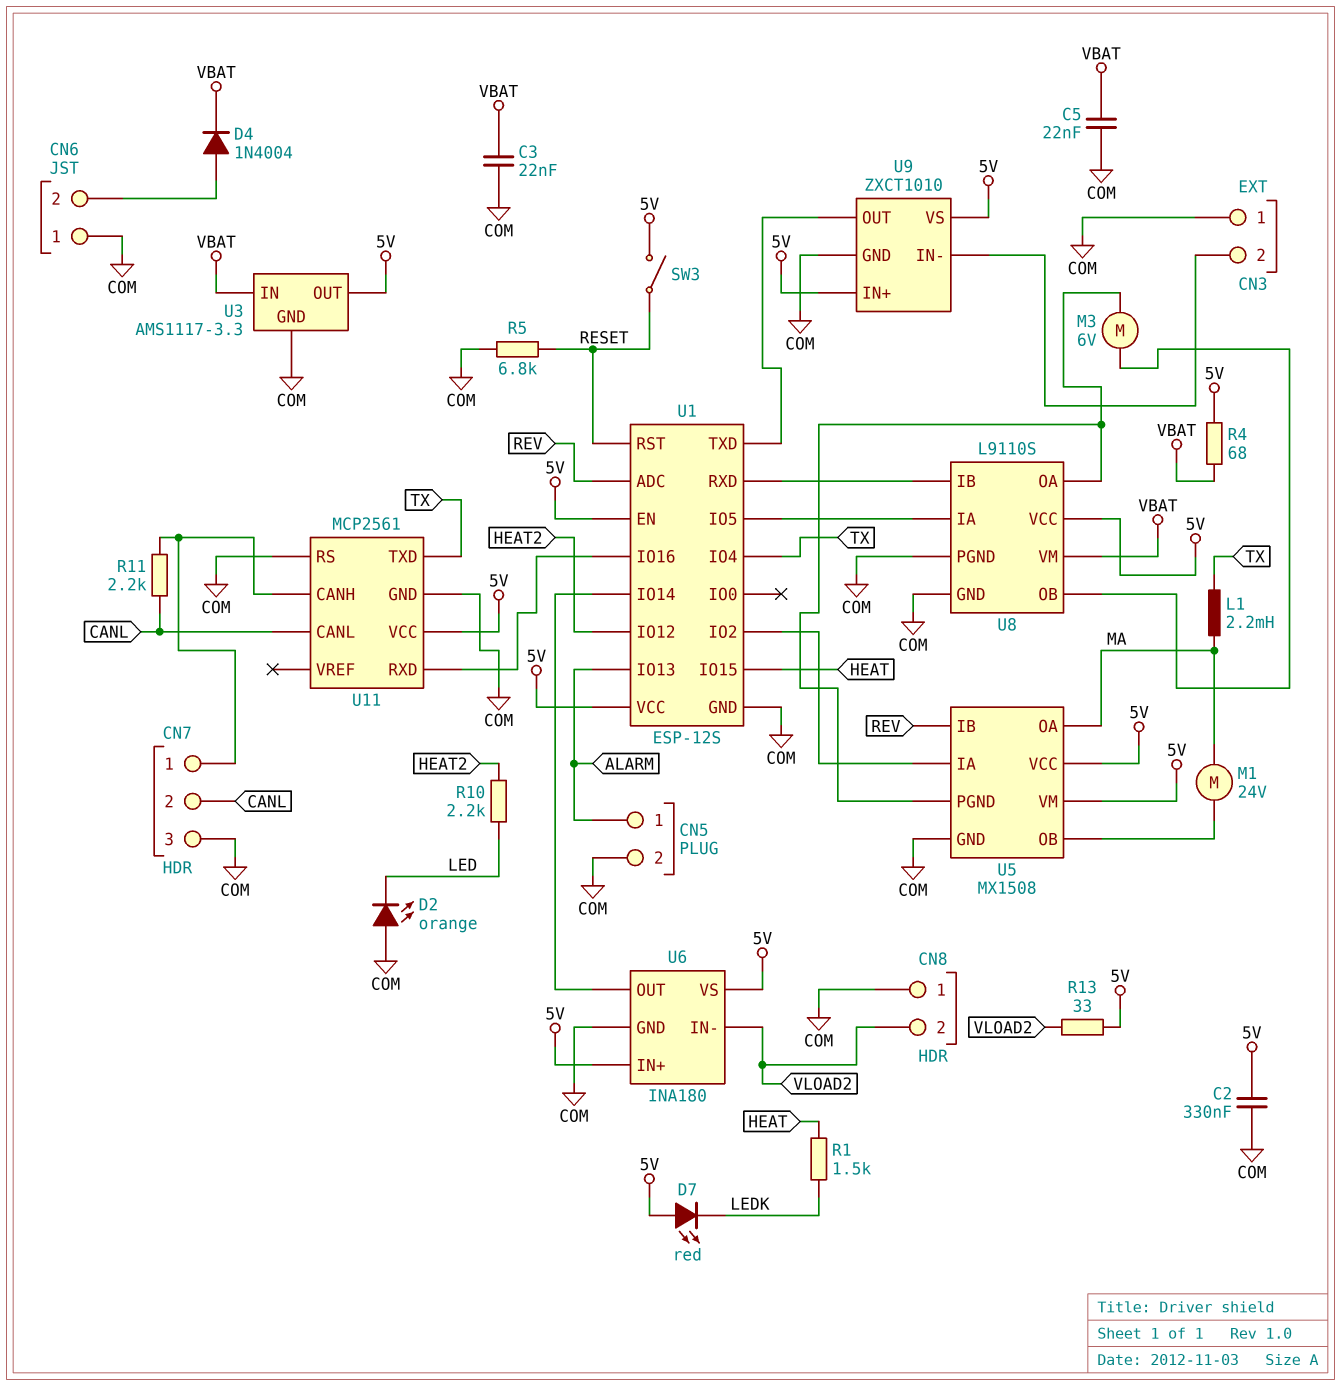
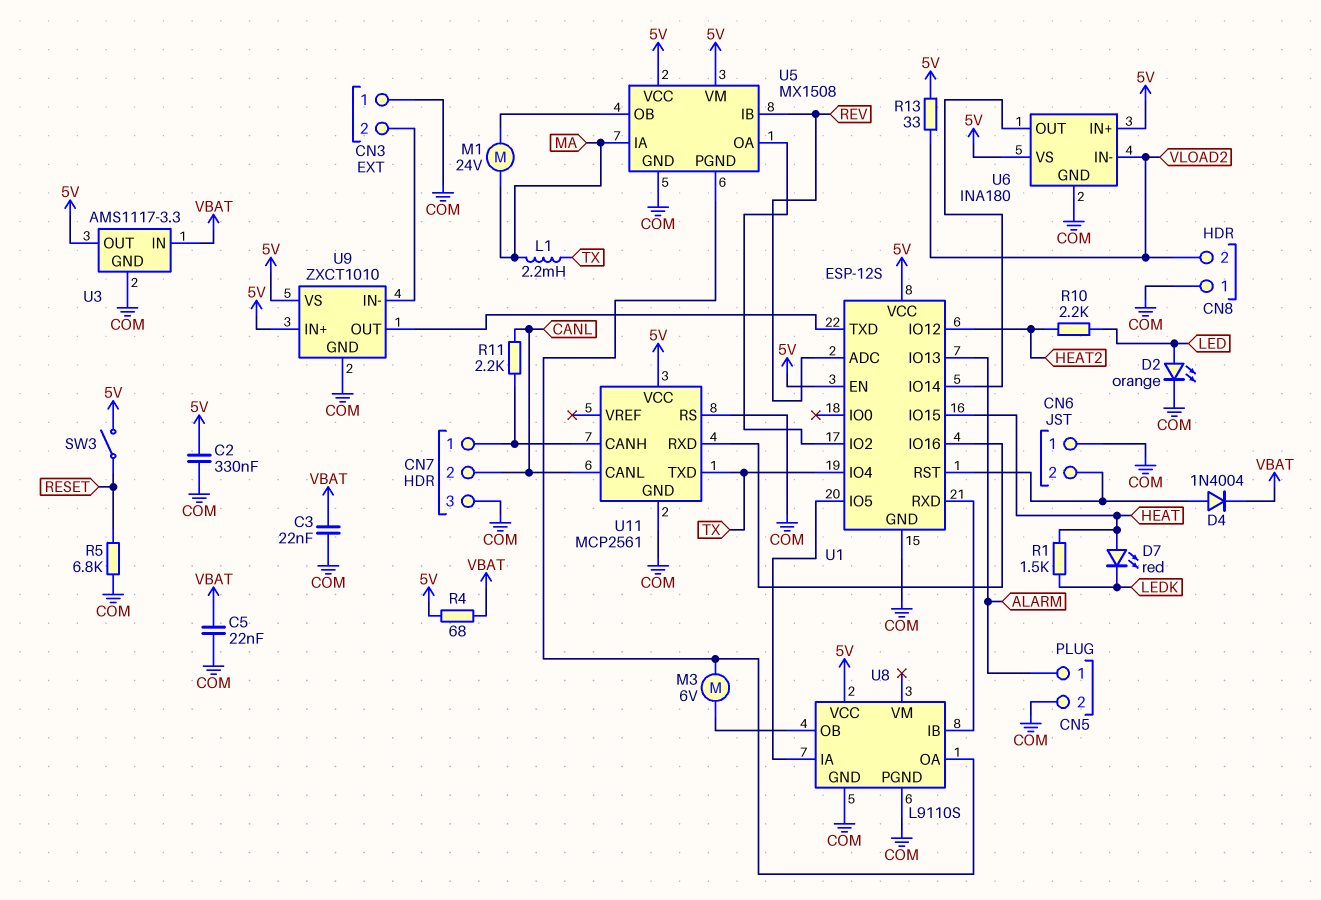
D2: LED orange (A COM, K LED) -> LED orange (A LED, K COM)
D7: LED red (A 5V, K LEDK) -> LED red (A HEAT, K LEDK)
U1 pin RST: RESET -> CN6/2
U5 pin IA: U1/IO2 -> MA
U5 pin OA: MA -> U1/IO2
U8 pin VM: VBAT -> none

